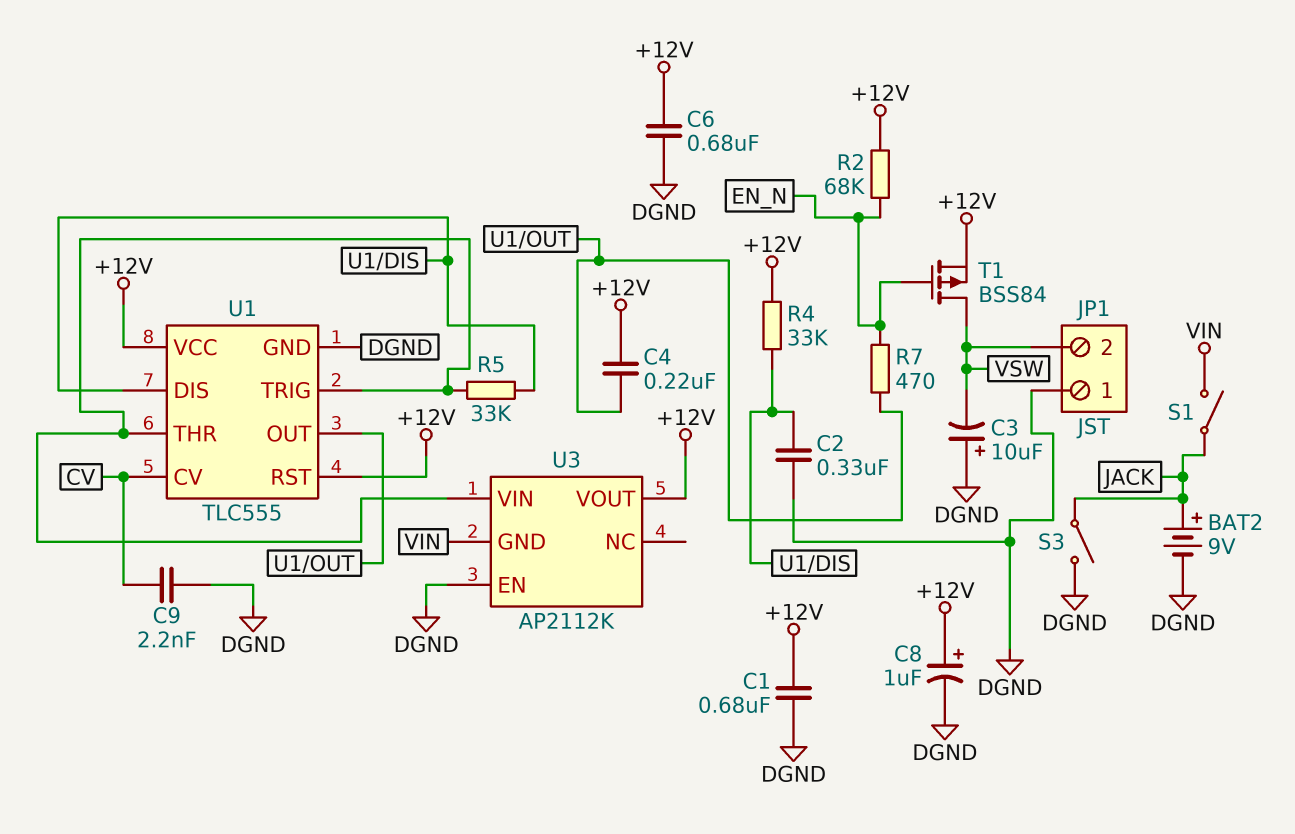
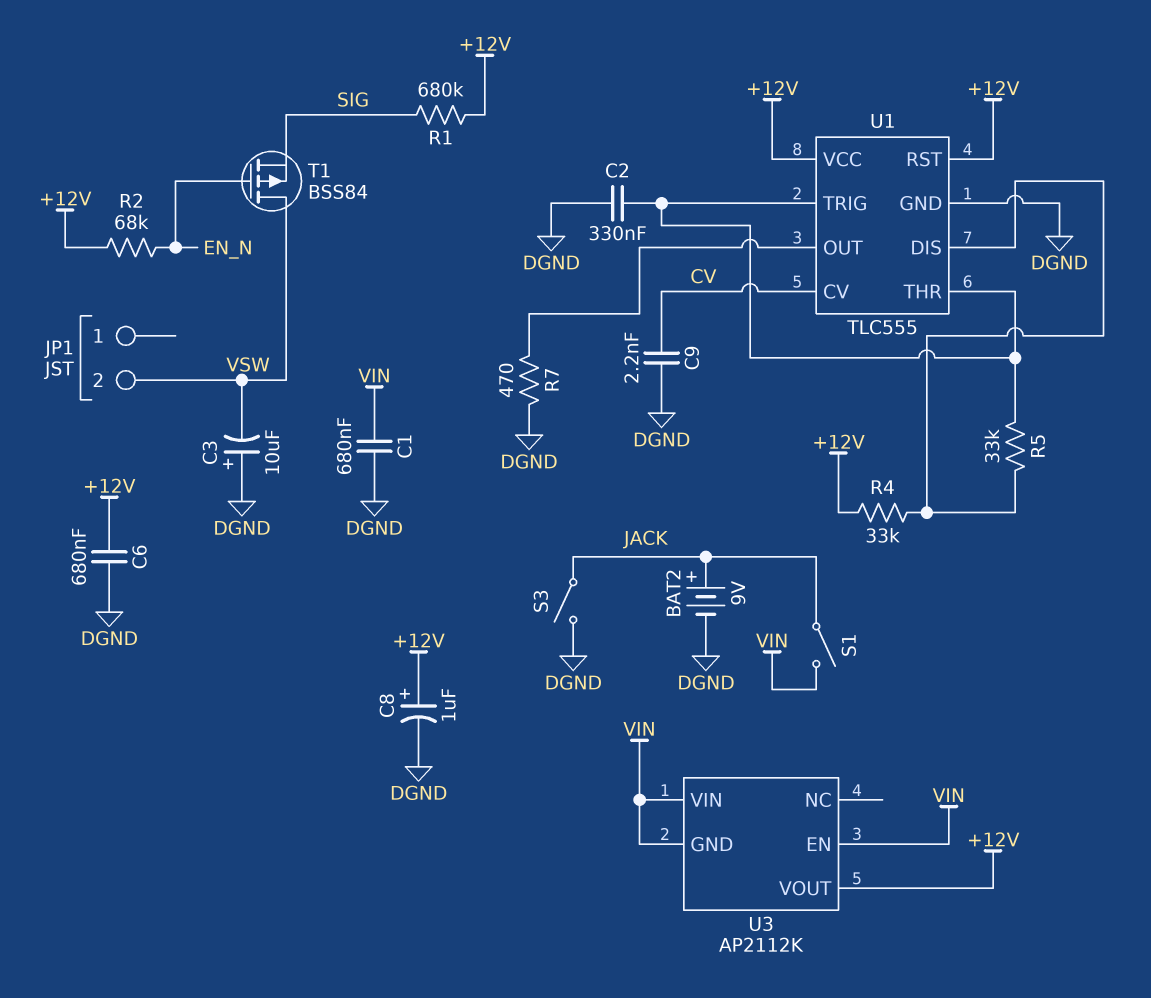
C1: 680nF (+12V, DGND) -> 680nF (DGND, VIN)
C2: 330nF (DGND, U1/DIS) -> 330nF (DGND, U1/THR)
C4: 220nF (+12V, U1/OUT) -> none
JP1 pin 1: DGND -> none
R1: none -> 680k (+12V, SIG)
R7: 470 (EN_N, U1/OUT) -> 470 (DGND, U1/OUT)
T1: PMOS BSS84 (G EN_N, D VSW, S +12V) -> PMOS BSS84 (G EN_N, D VSW, S SIG)
U3 pin EN: DGND -> VIN
U3 pin VIN: U1/THR -> VIN

